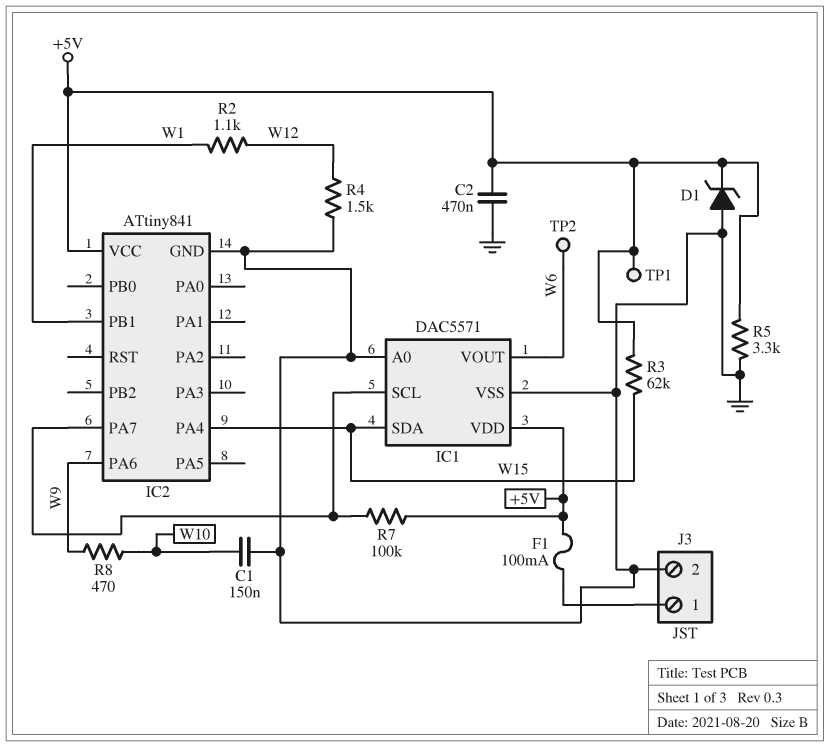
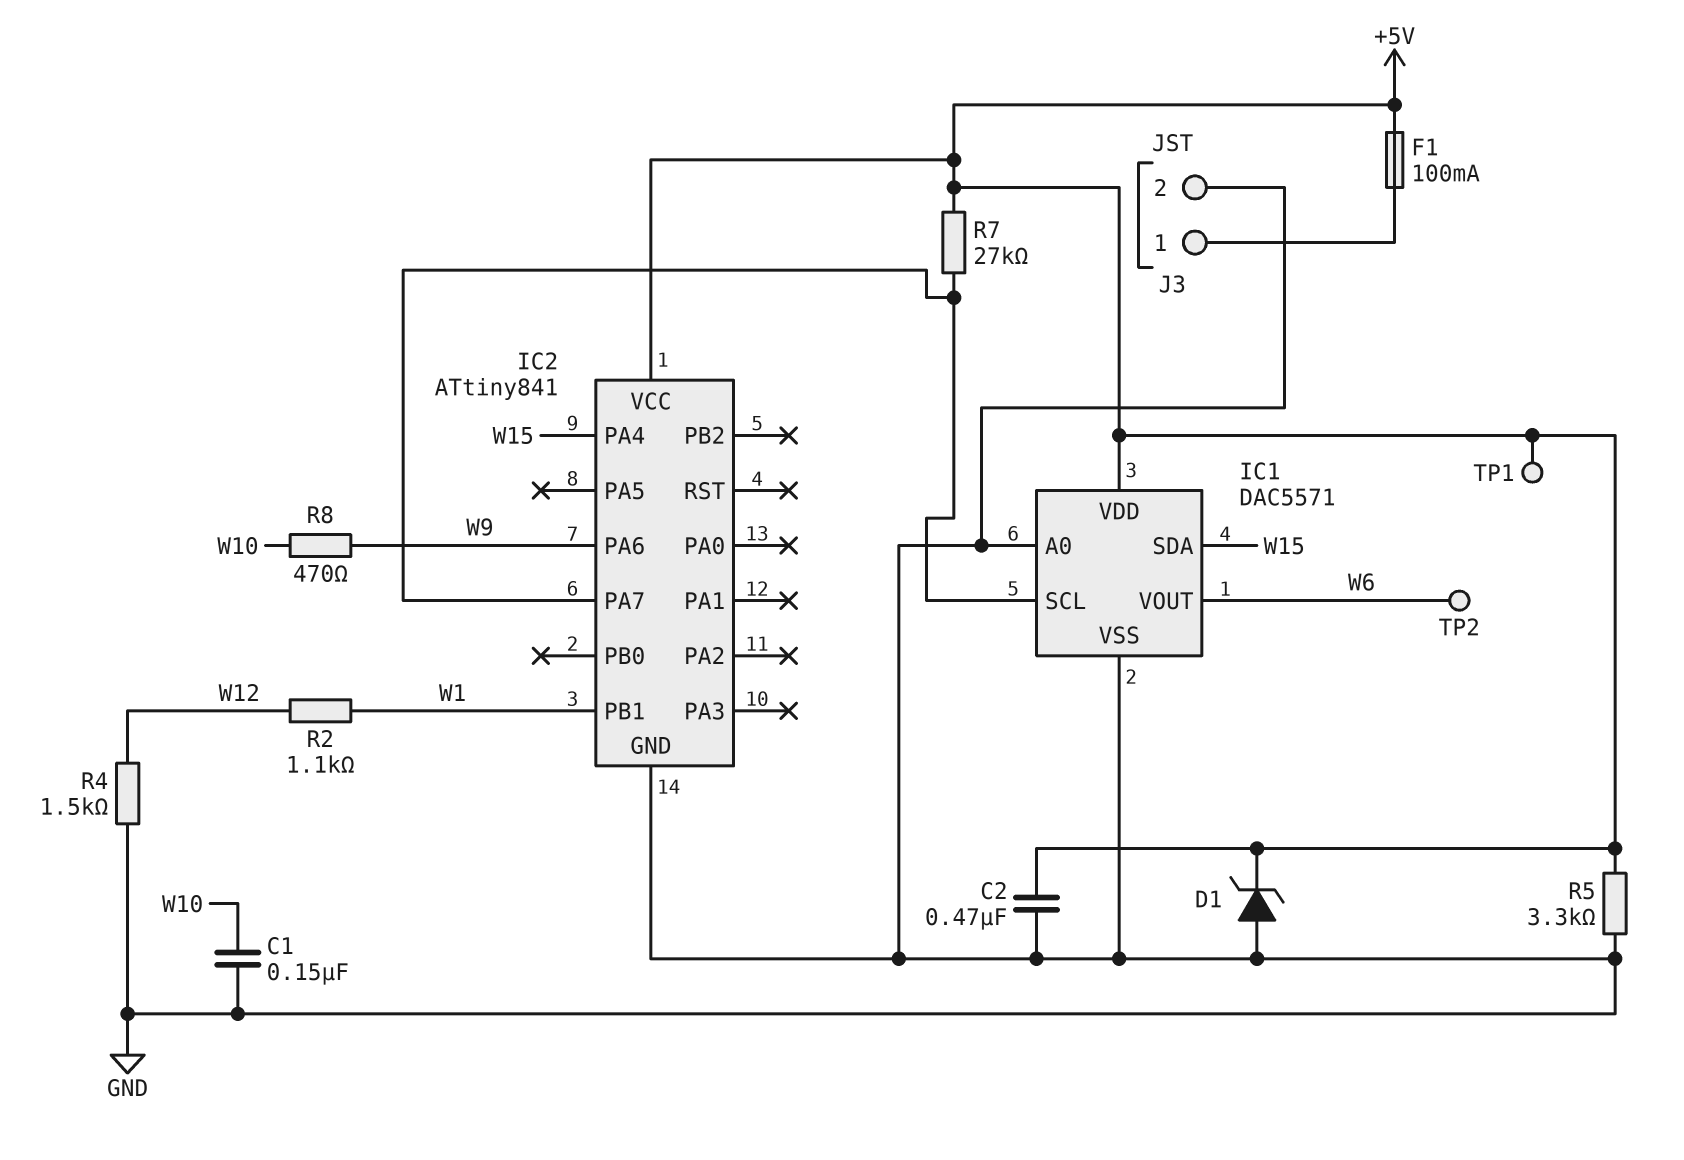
R3: 62k (+5V, W15) -> none
R7: 100k (+5V, IC1/SCL) -> 27k (+5V, IC1/SCL)

